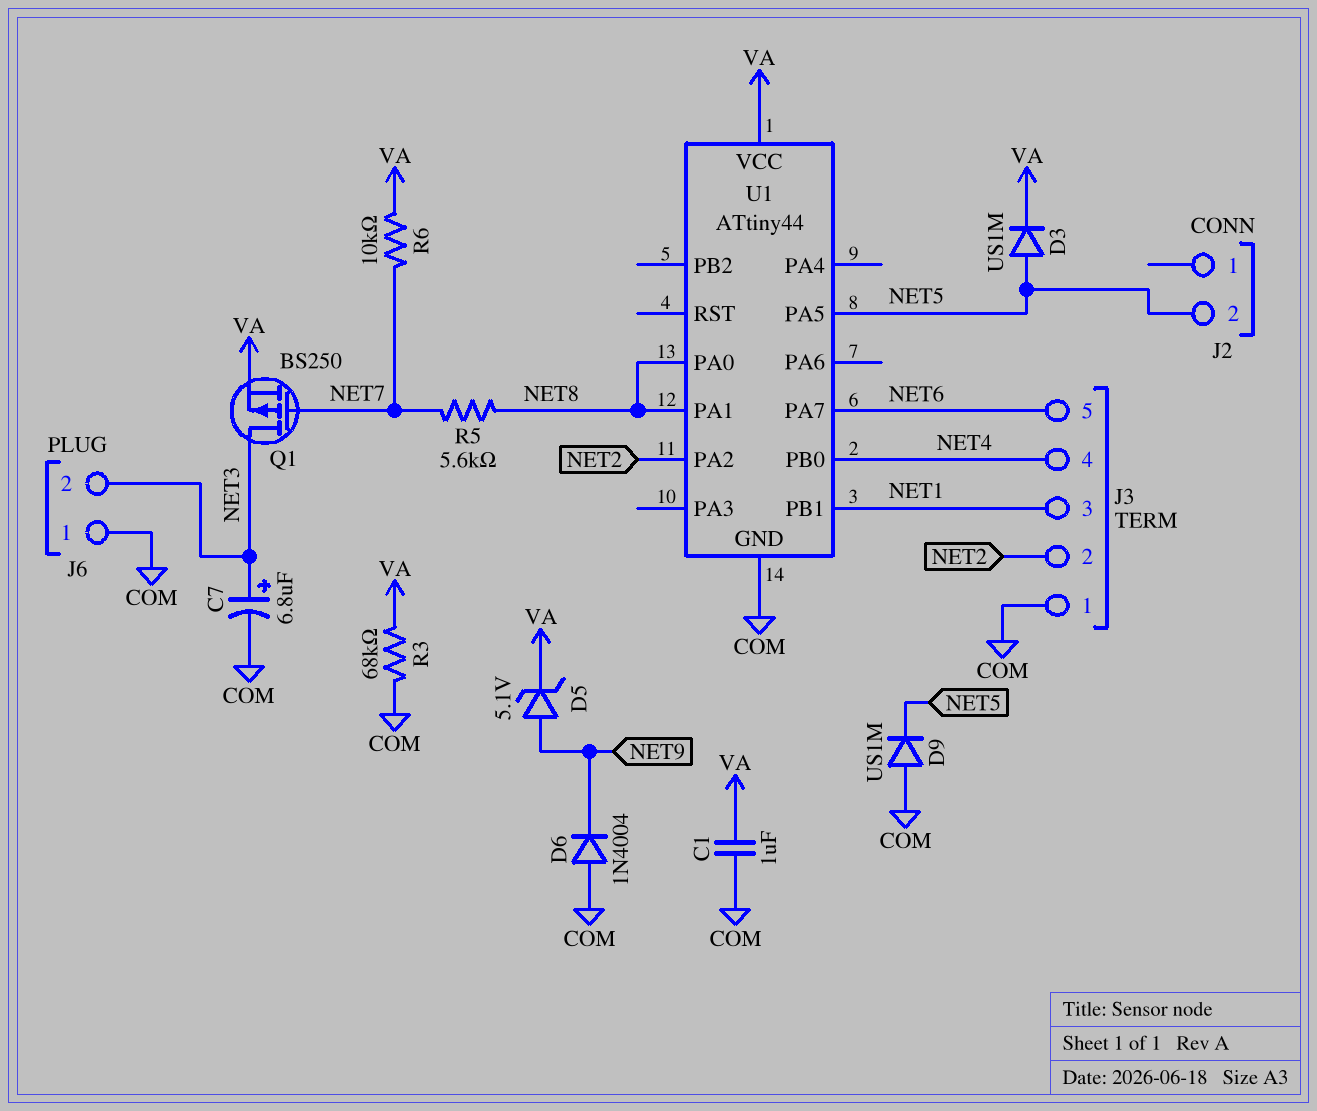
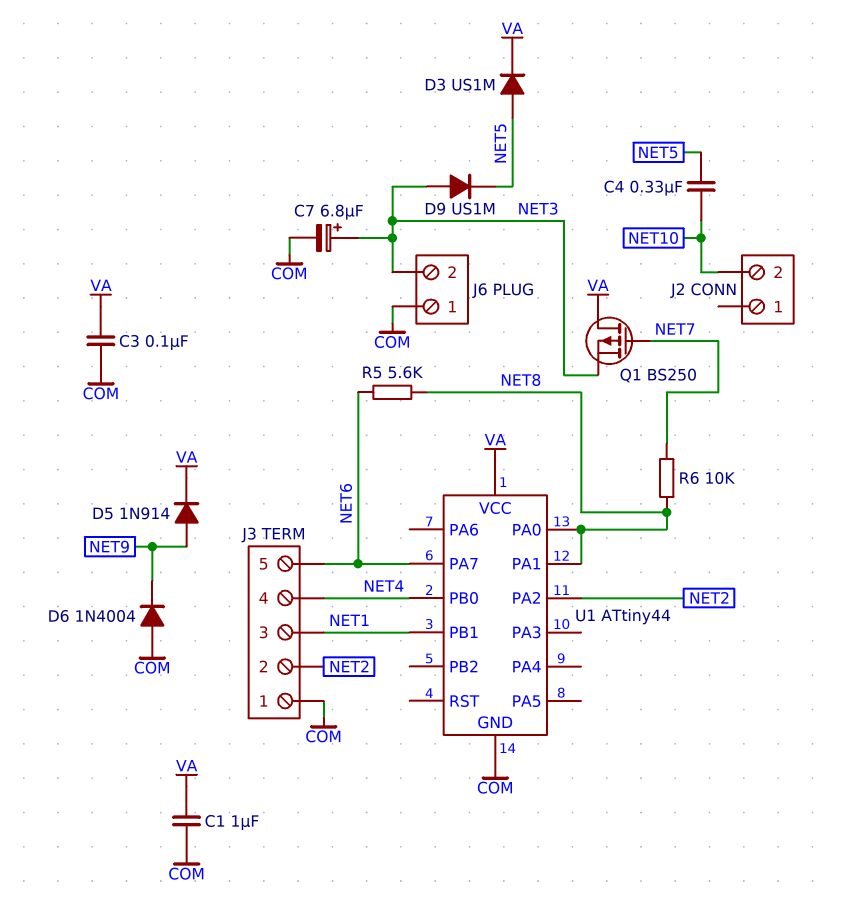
C3: none -> 100nF (COM, VA)
C4: none -> 330nF (NET5, NET10)
D5: zener 5.1V (A NET9, K VA) -> diode 1N914 (A NET9, K VA)
D9: diode US1M (A COM, K NET5) -> diode US1M (A NET3, K NET5)
J2 pin 2: NET5 -> NET10
Q1: PMOS BS250 (G NET7, D NET3, S VA) -> PMOS BS250 (G NET7, D VA, S NET3)
R3: 68k (COM, VA) -> none
R5: 5.6k (NET7, NET8) -> 5.6k (NET6, NET8)
R6: 10k (NET7, VA) -> 10k (NET7, NET8)
U1 pin PA5: NET5 -> none

